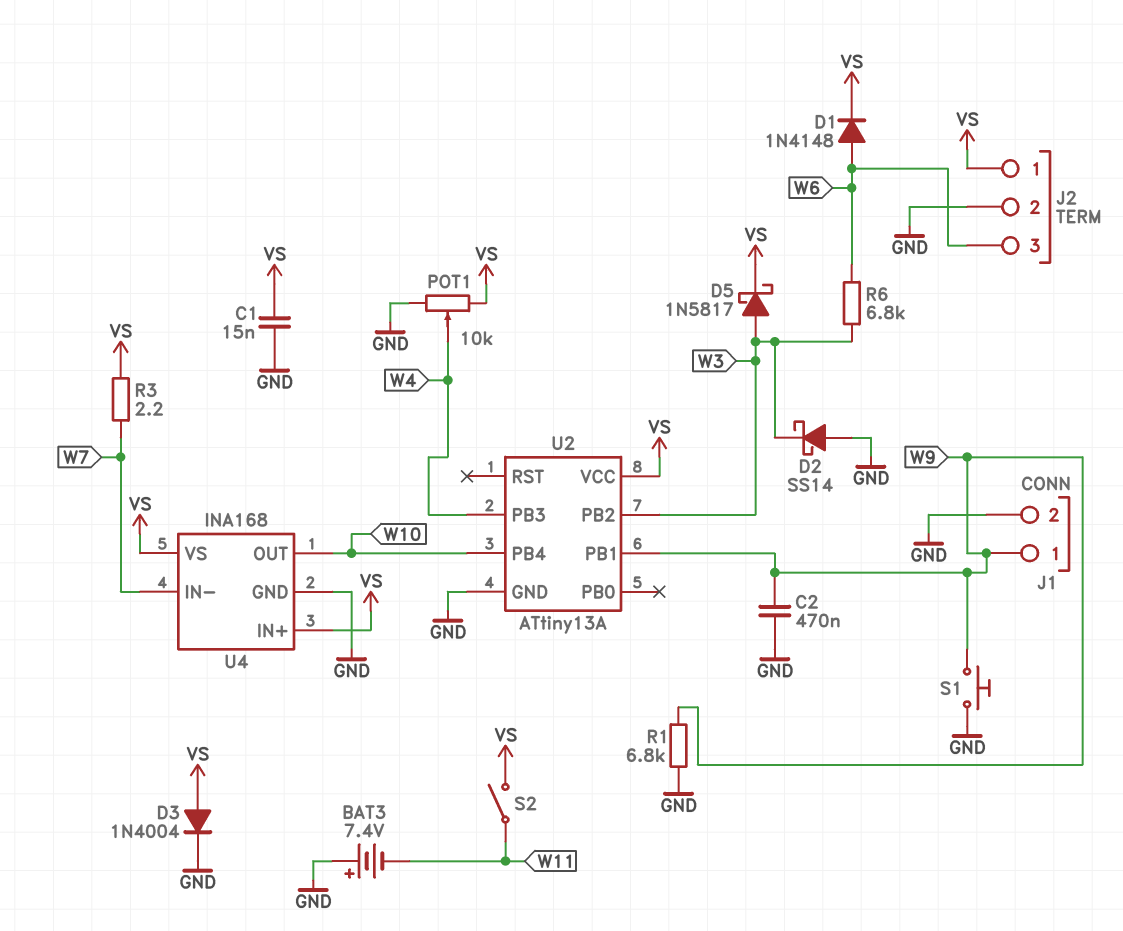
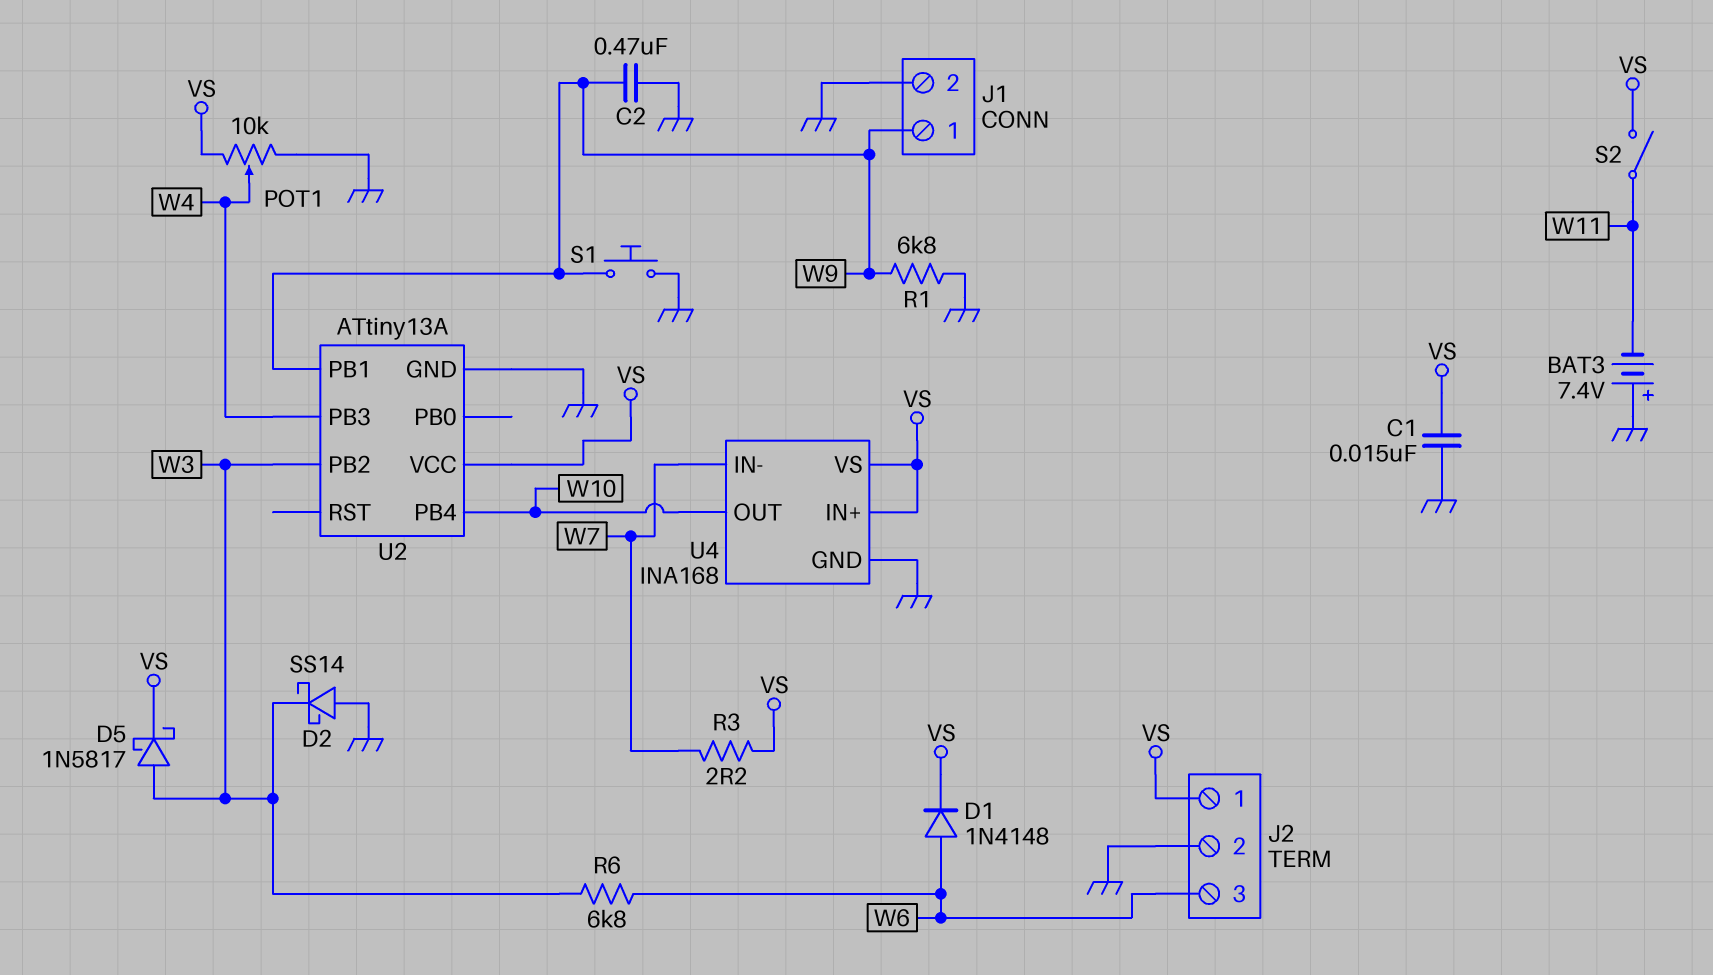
D3: diode 1N4004 (A VS, K GND) -> none

